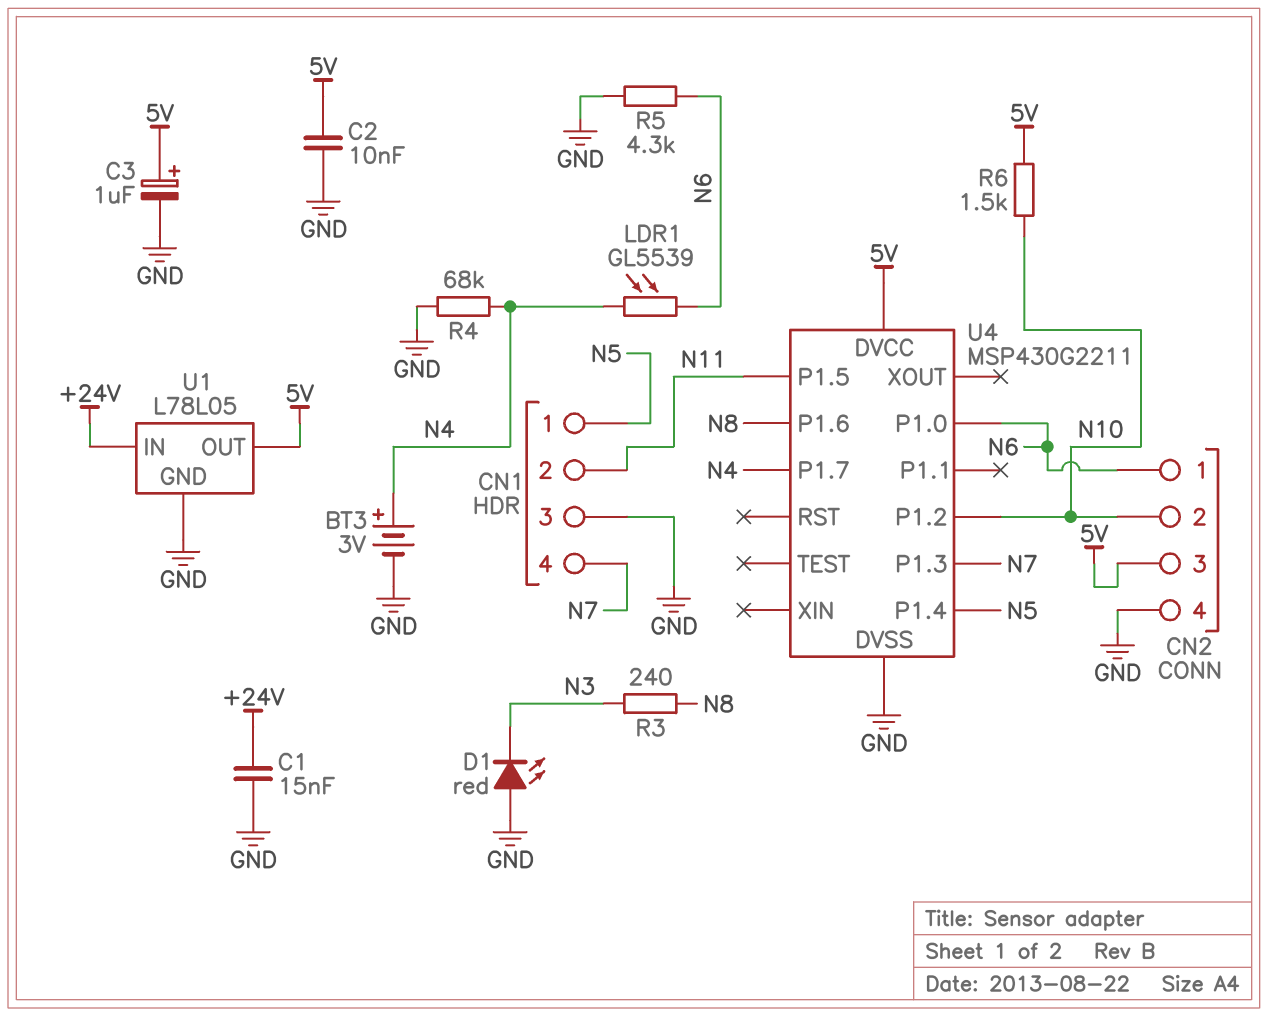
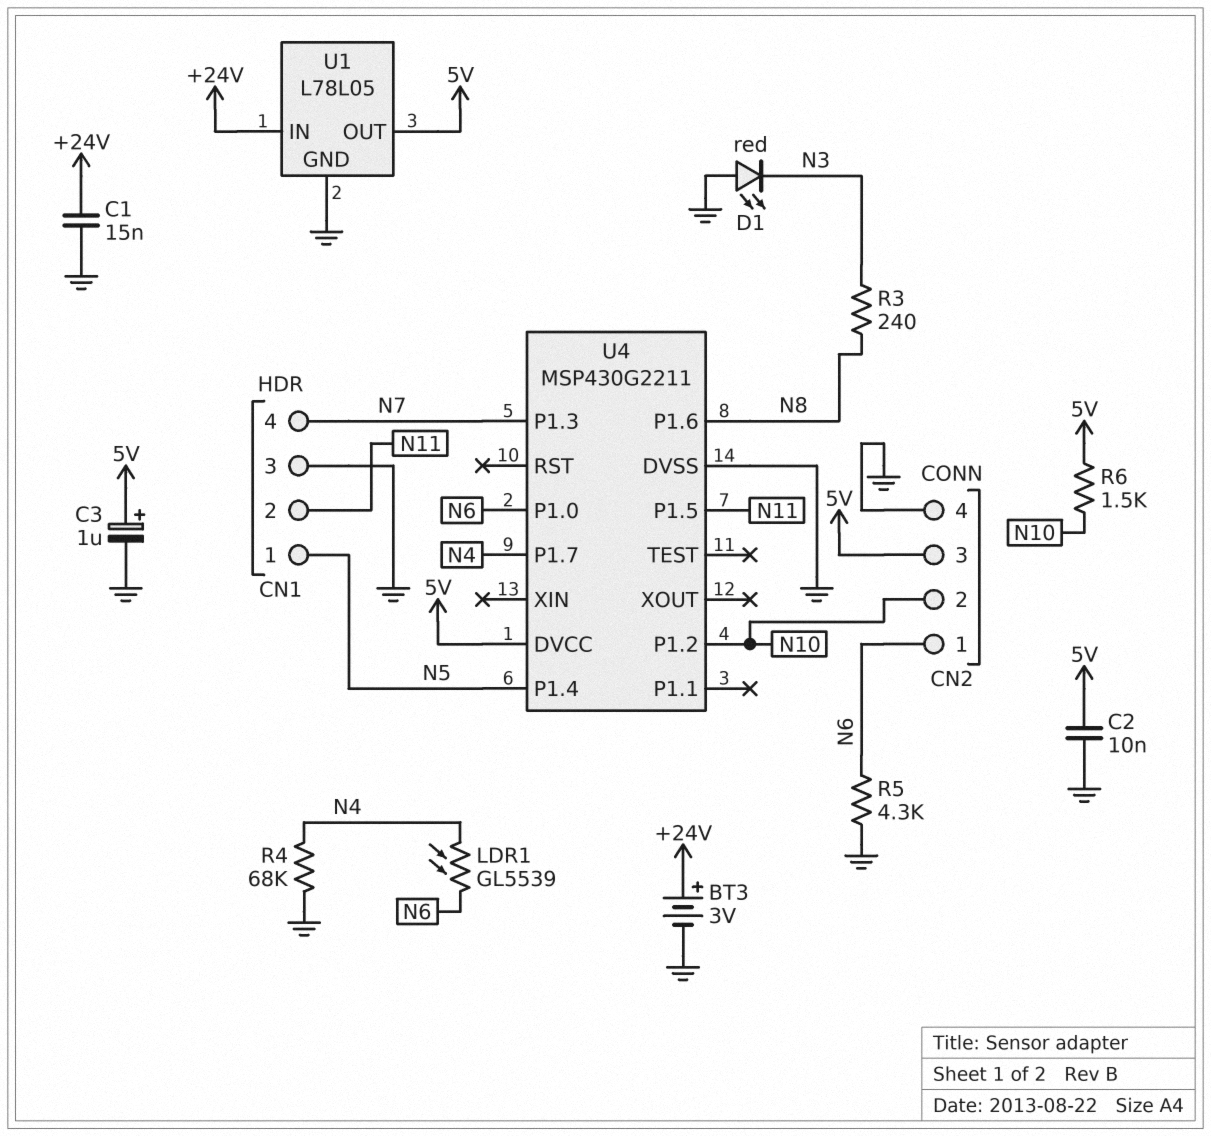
BT3: 3V (plus N4, minus GND) -> 3V (plus +24V, minus GND)

